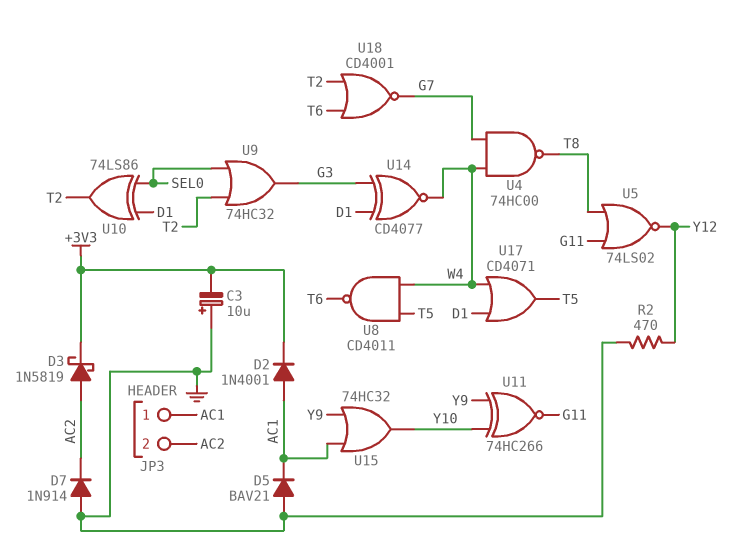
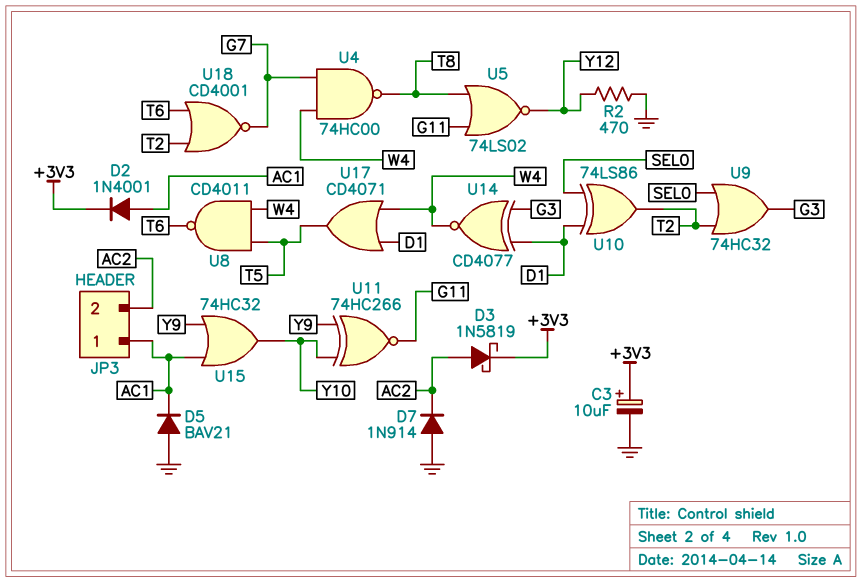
C3: 10uF (plus GND, minus +3V3) -> 10uF (plus +3V3, minus GND)

